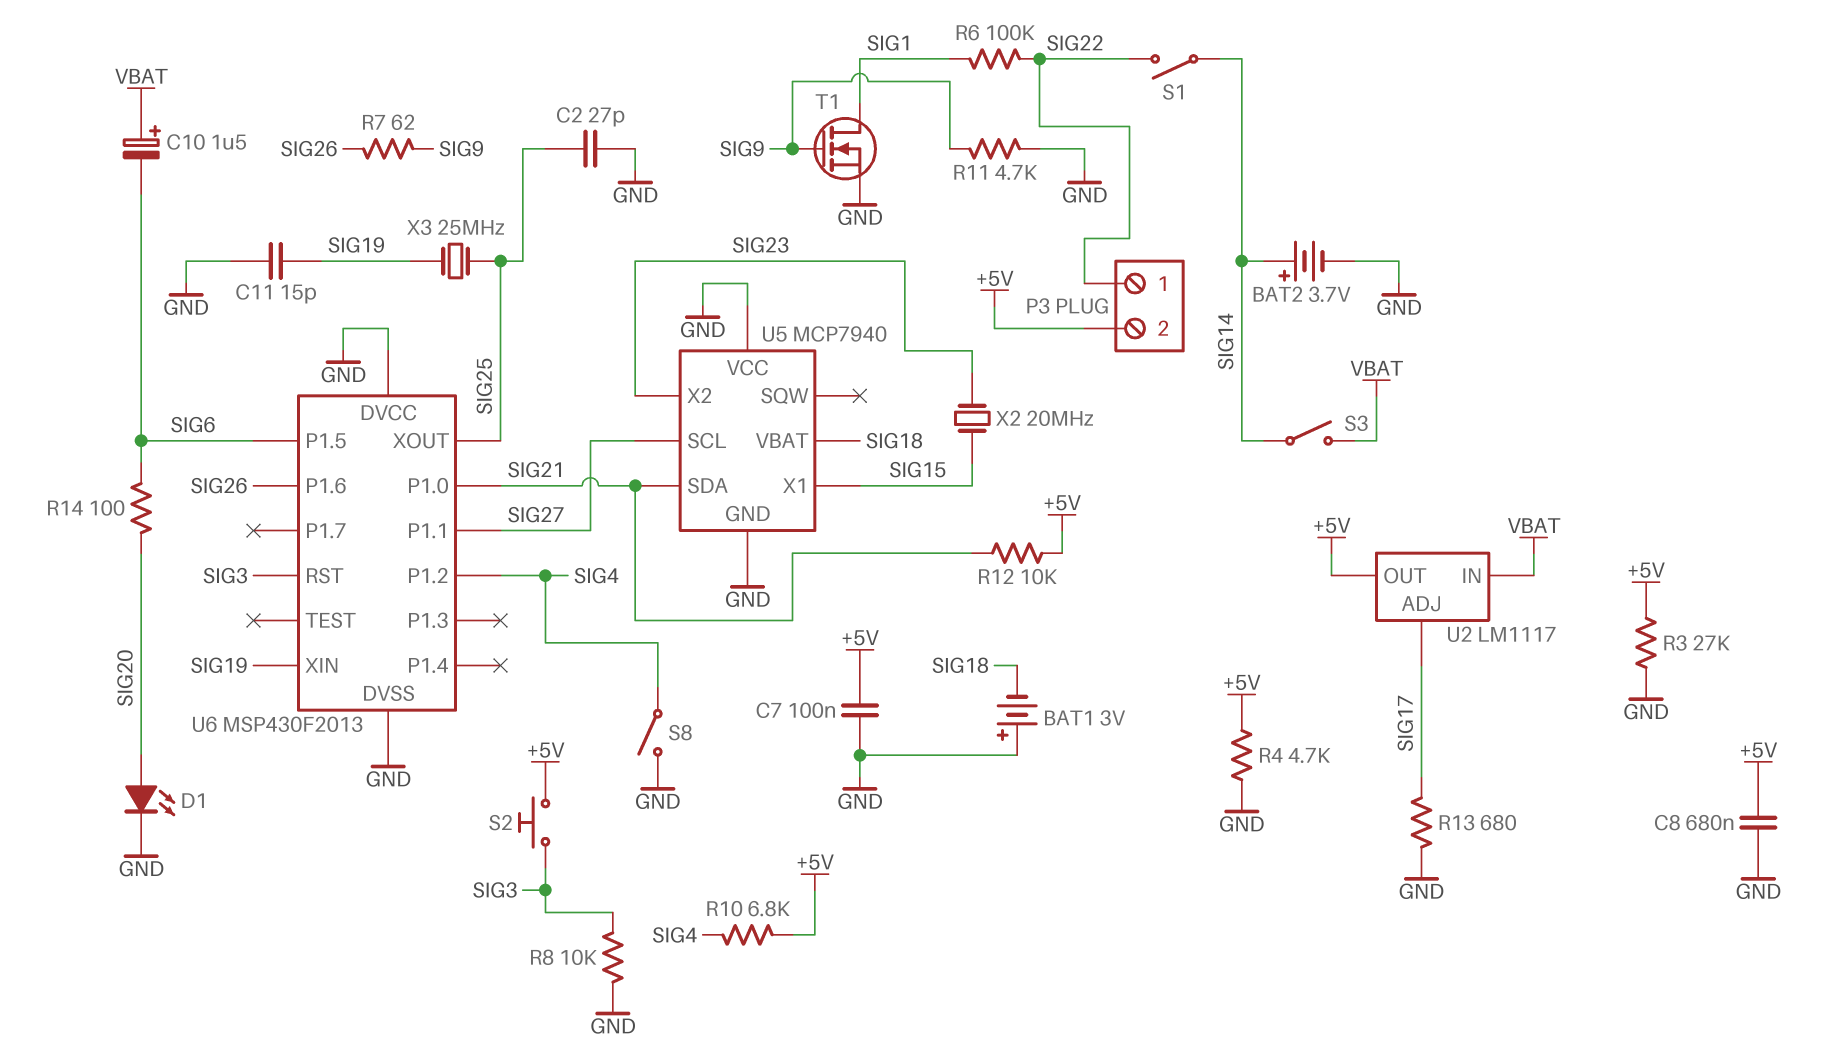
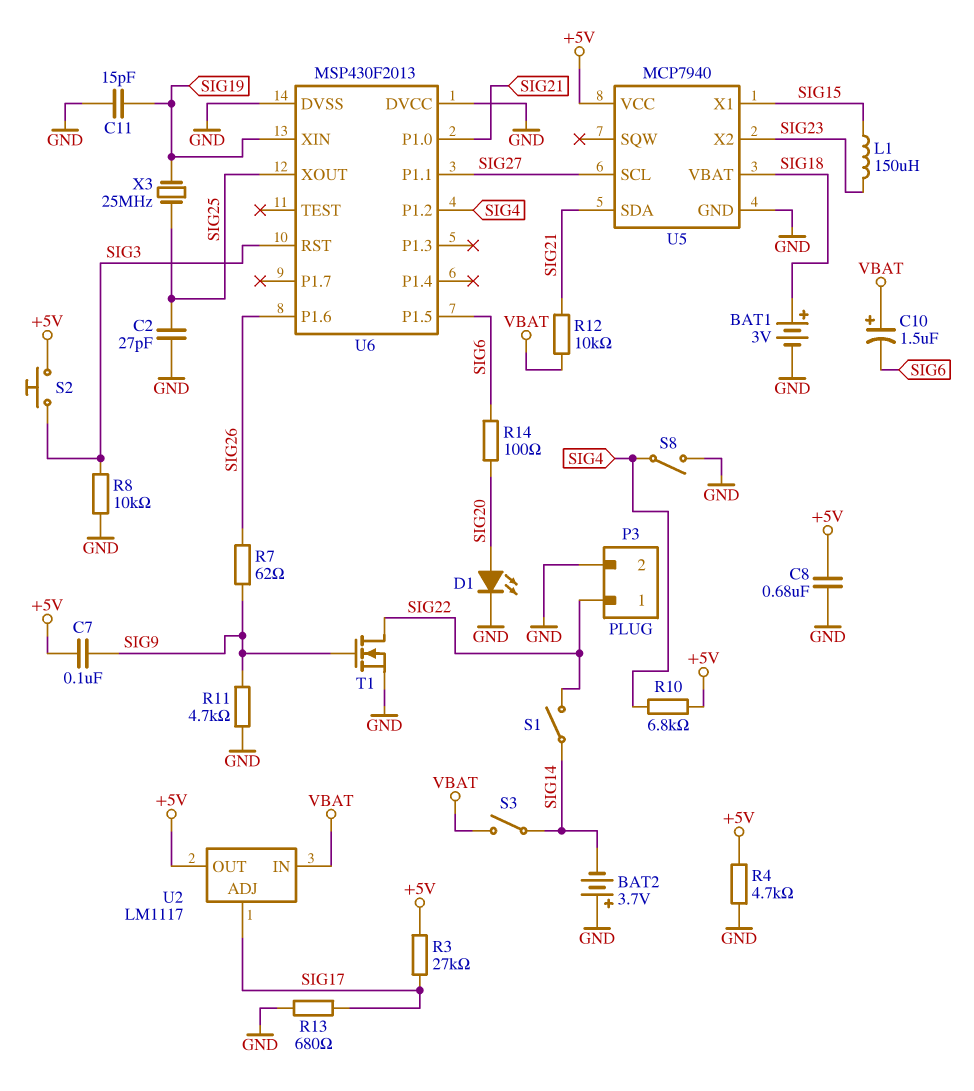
BAT1: 3V (plus GND, minus SIG18) -> 3V (plus SIG18, minus GND)
BAT2: 3.7V (plus SIG14, minus GND) -> 3.7V (plus GND, minus SIG14)
C7: 100nF (+5V, GND) -> 100nF (+5V, SIG9)
L1: none -> 150uH (SIG15, SIG23)
P3 pin 2: +5V -> GND
R3: 27k (+5V, GND) -> 27k (+5V, SIG17)
R6: 100k (SIG1, SIG22) -> none
R12: 10k (+5V, SIG21) -> 10k (SIG21, VBAT)
T1: NMOS (G SIG9, D SIG1, S GND) -> NMOS (G SIG9, D SIG22, S GND)
U5 pin VCC: GND -> +5V
X2: 20MHz (SIG15, SIG23) -> none

